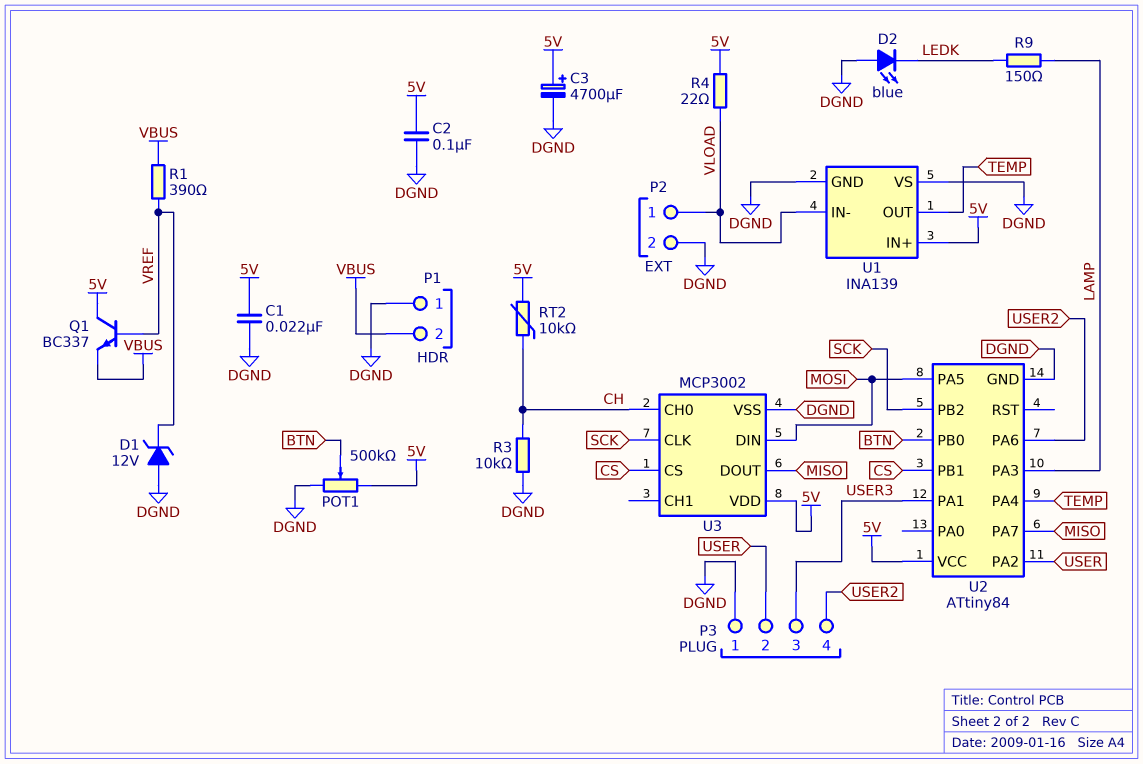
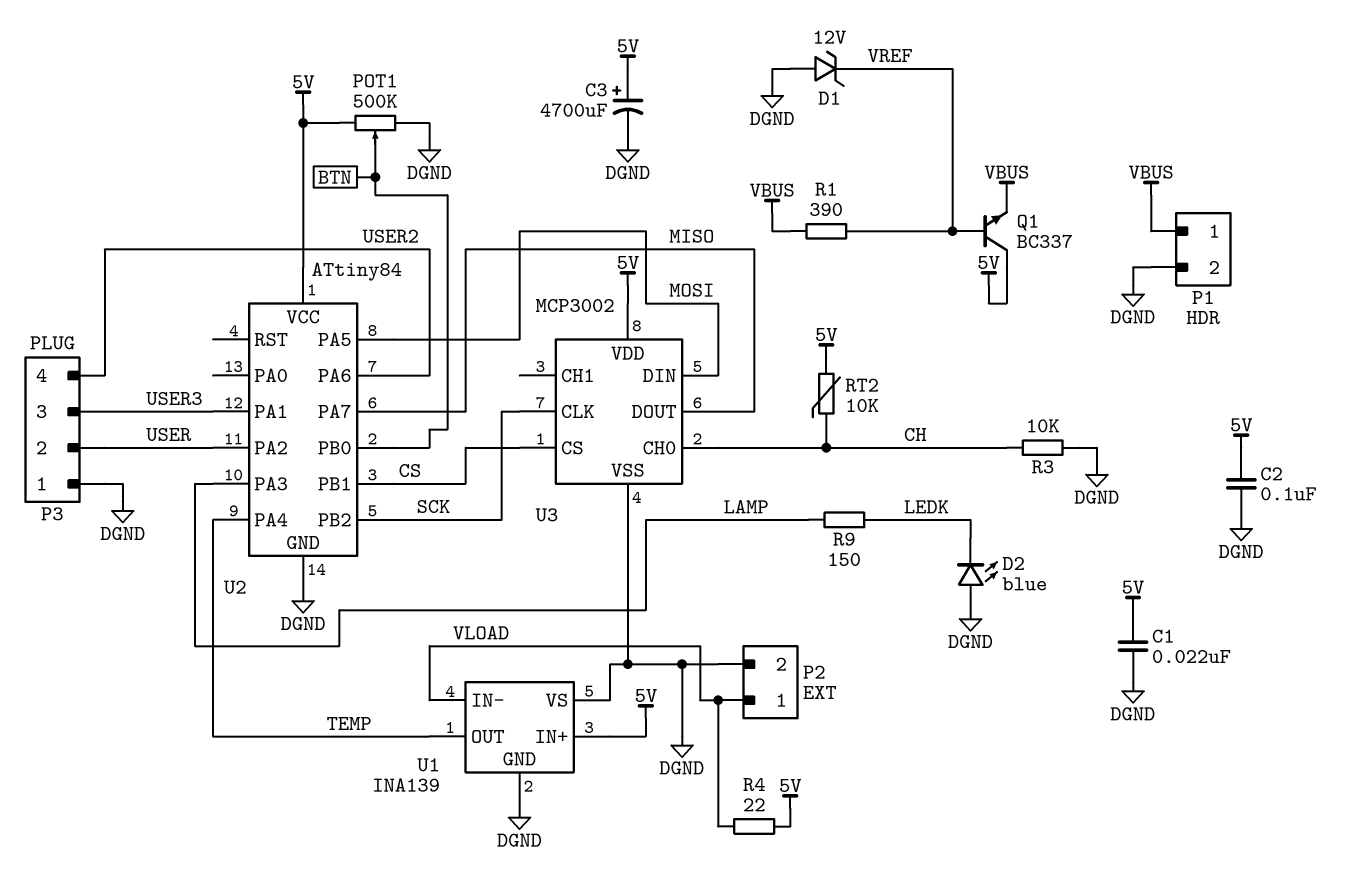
P1 pin 1: DGND -> VBUS
P1 pin 2: VBUS -> DGND

